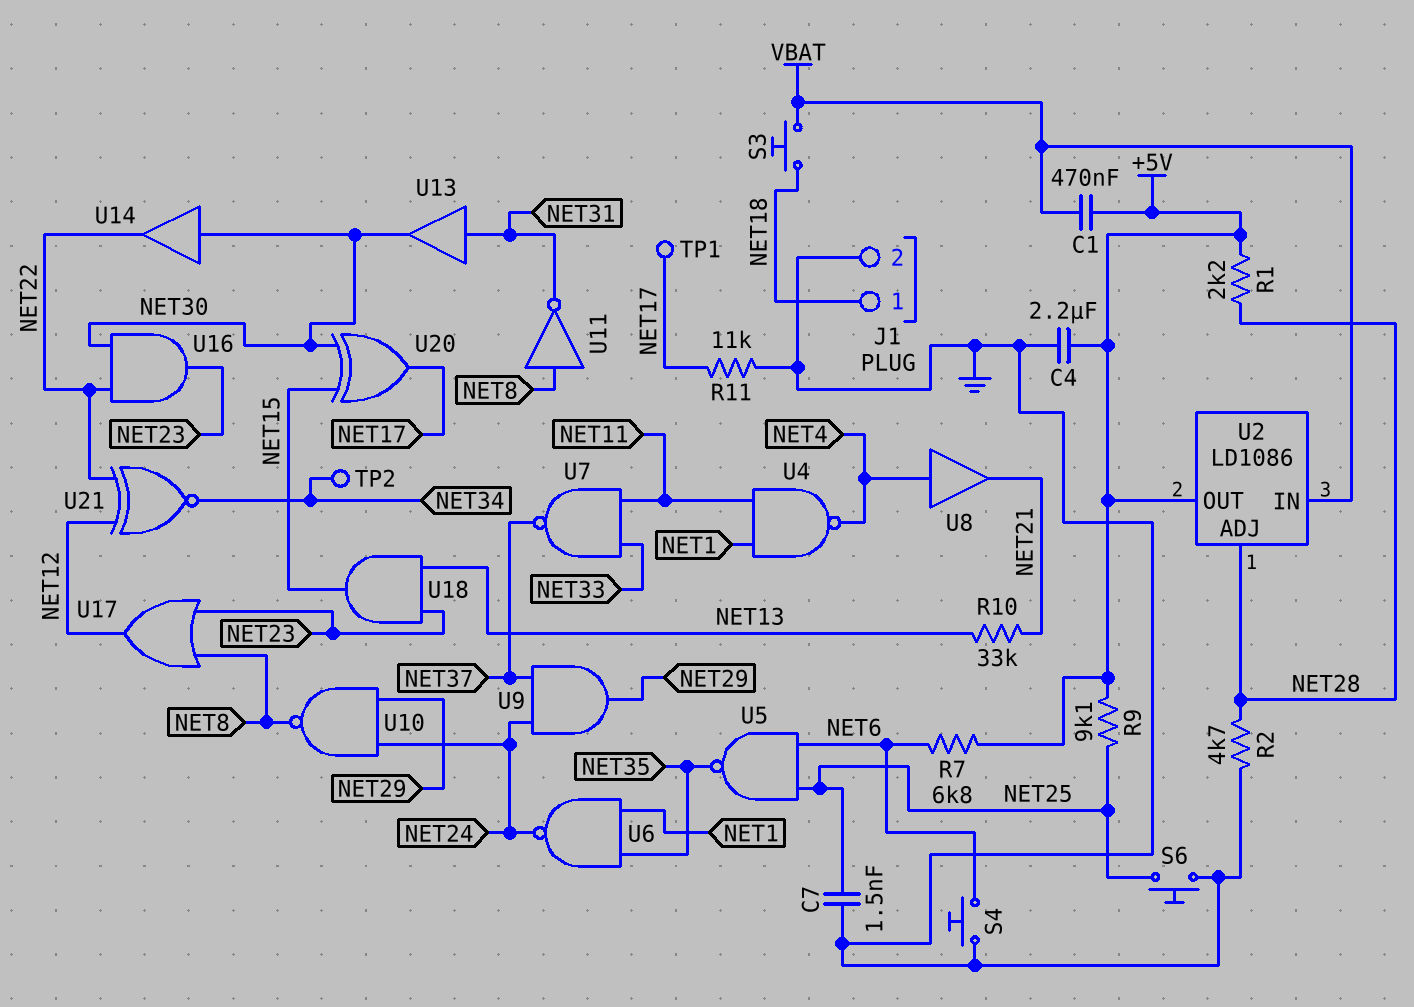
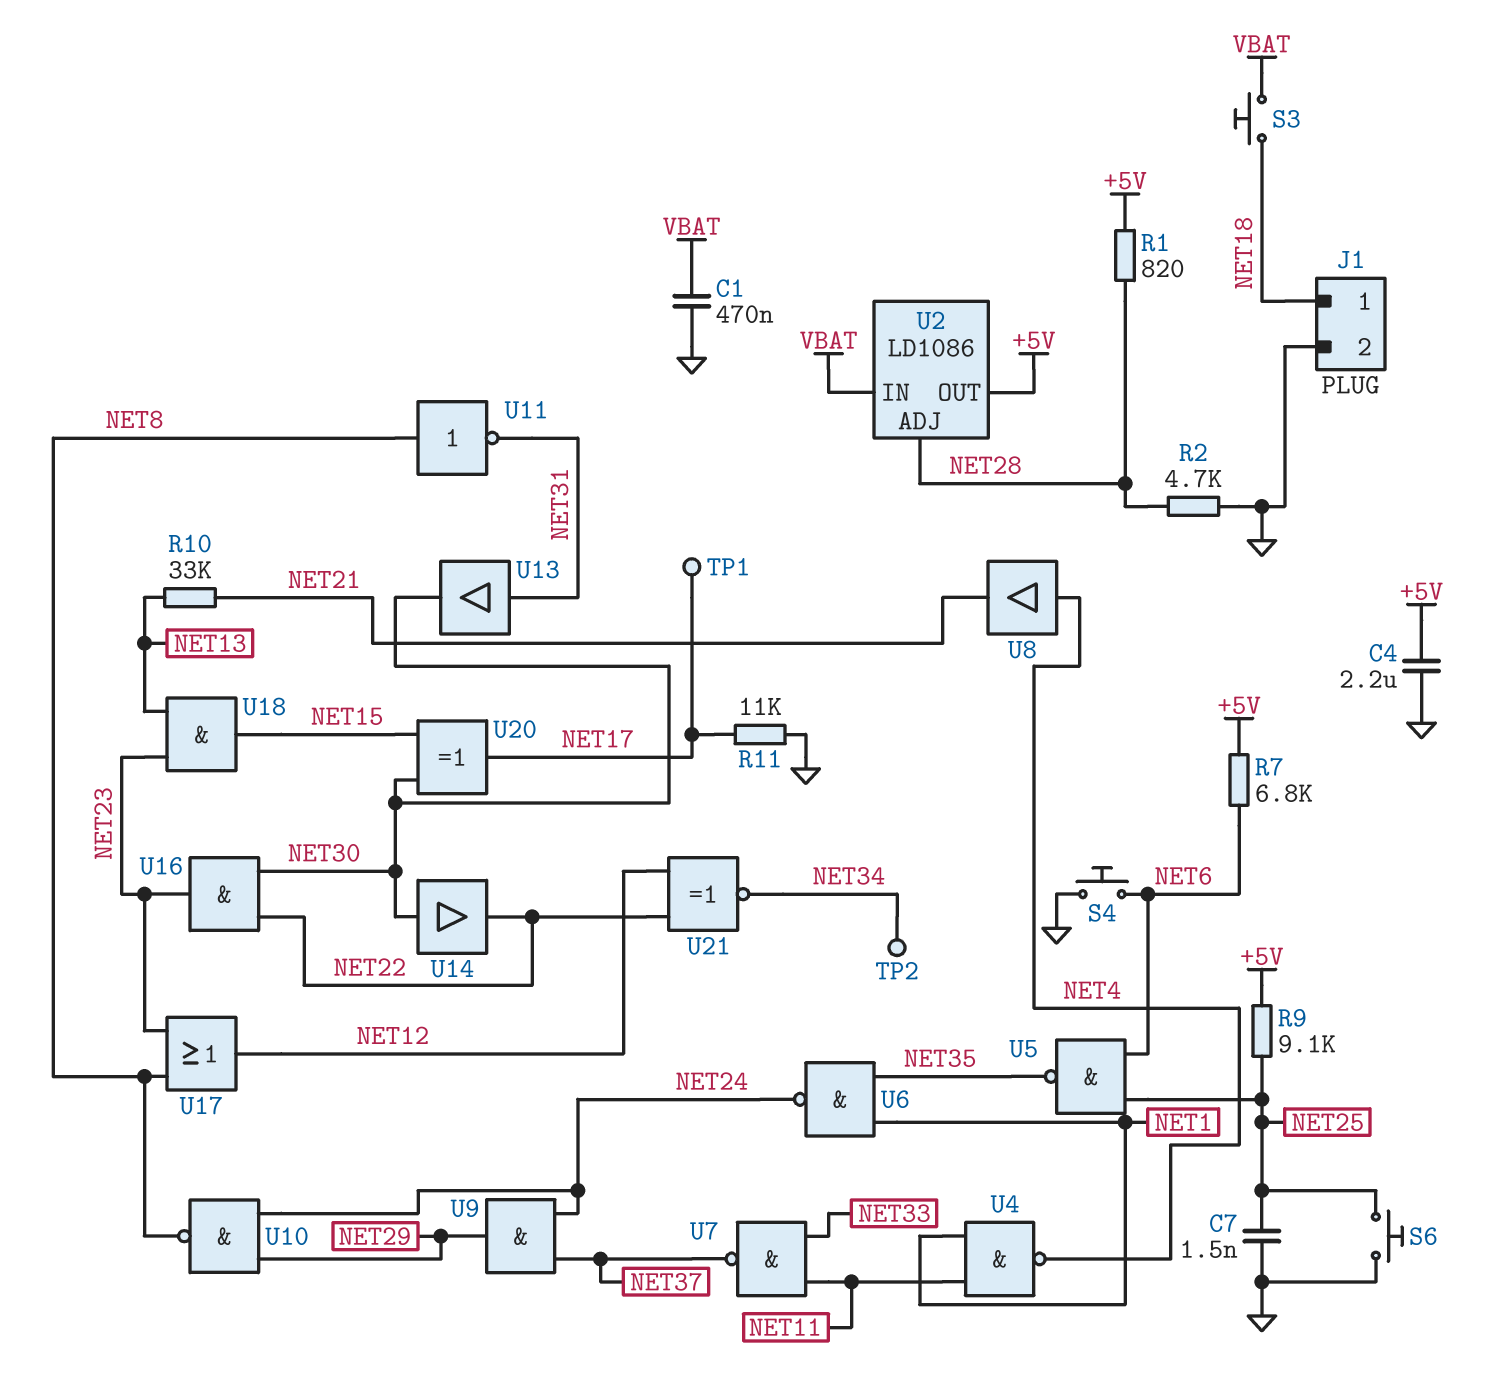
C1: 470nF (+5V, VBAT) -> 470nF (GND, VBAT)
R1: 2.2k (+5V, NET28) -> 820 (+5V, NET28)

